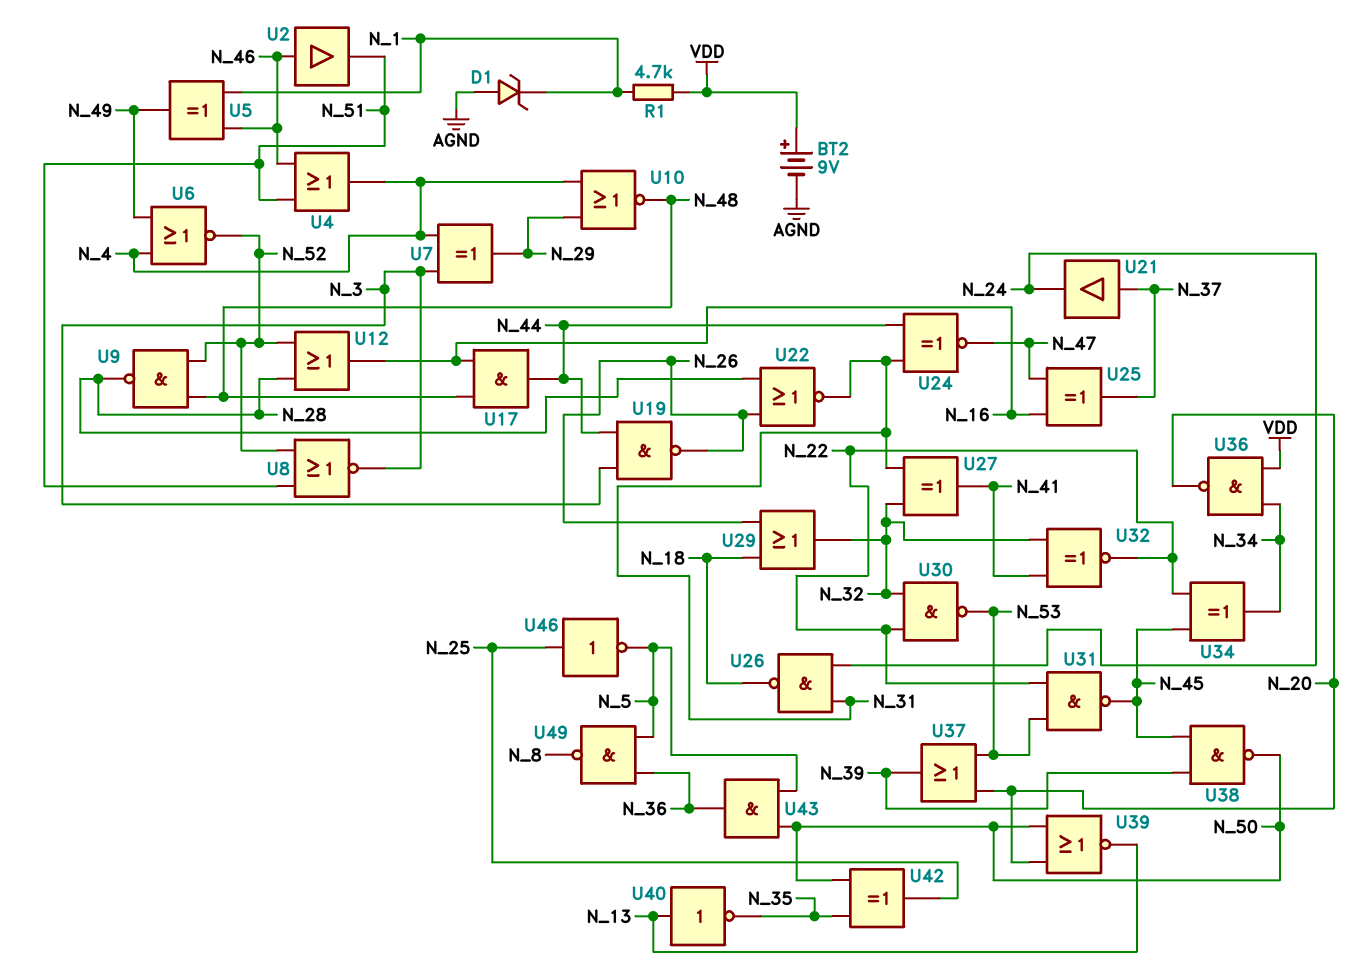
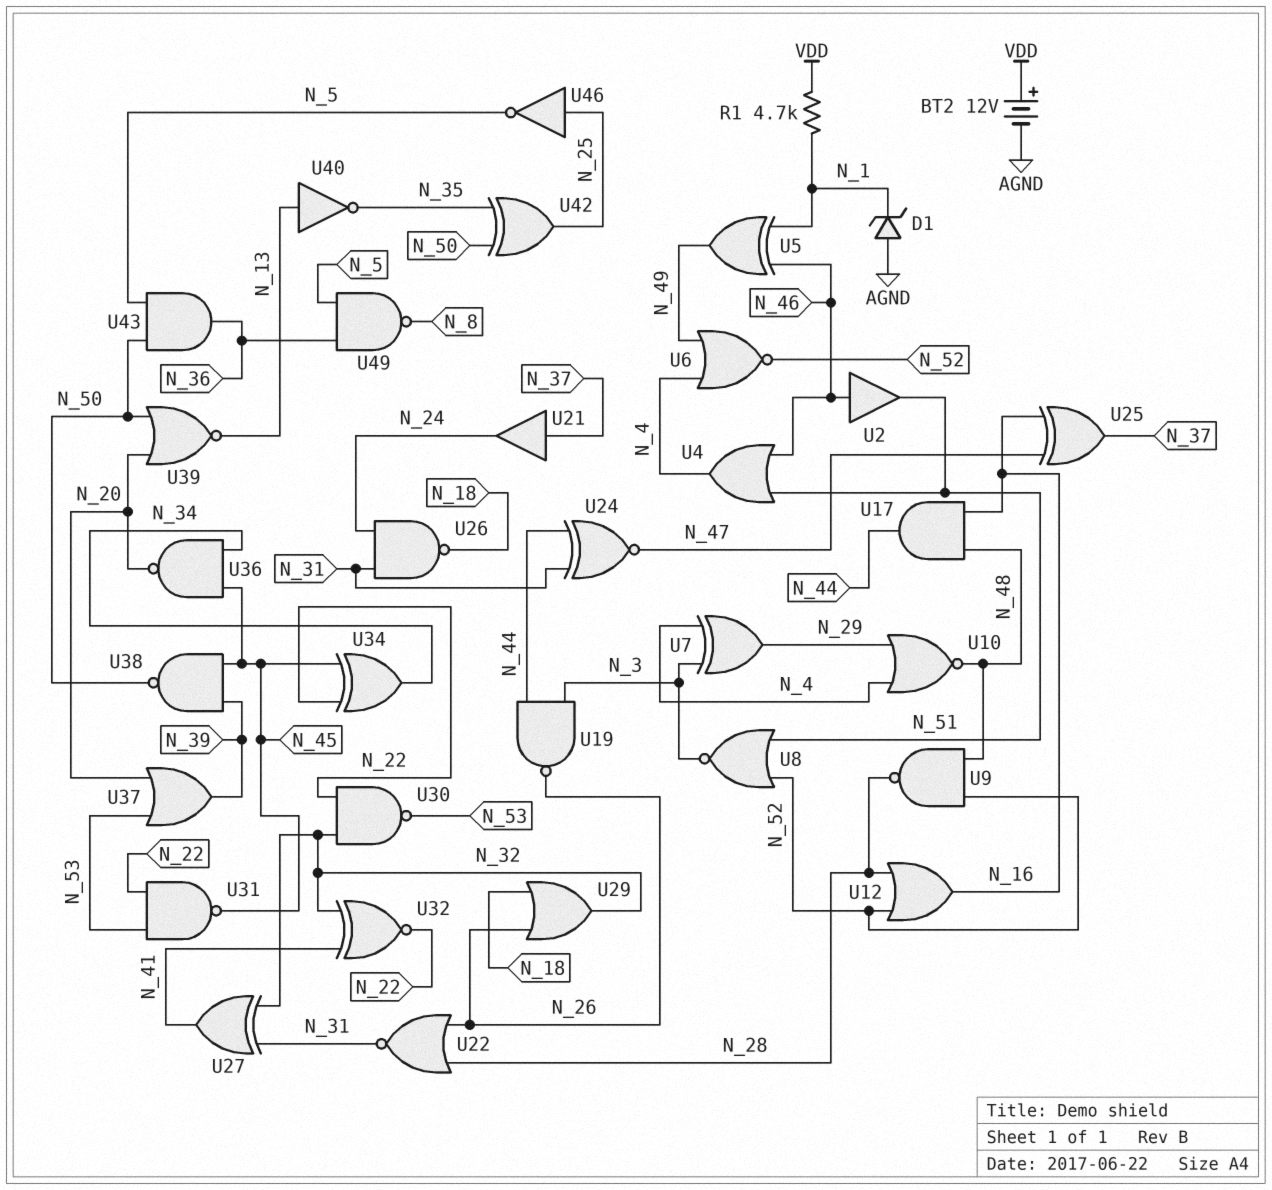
BT2: 9V (plus VDD, minus AGND) -> 12V (plus VDD, minus AGND)
U36: NAND (in N_34, in VDD, out N_20) -> NAND (in N_34, in N_45, out N_20)

